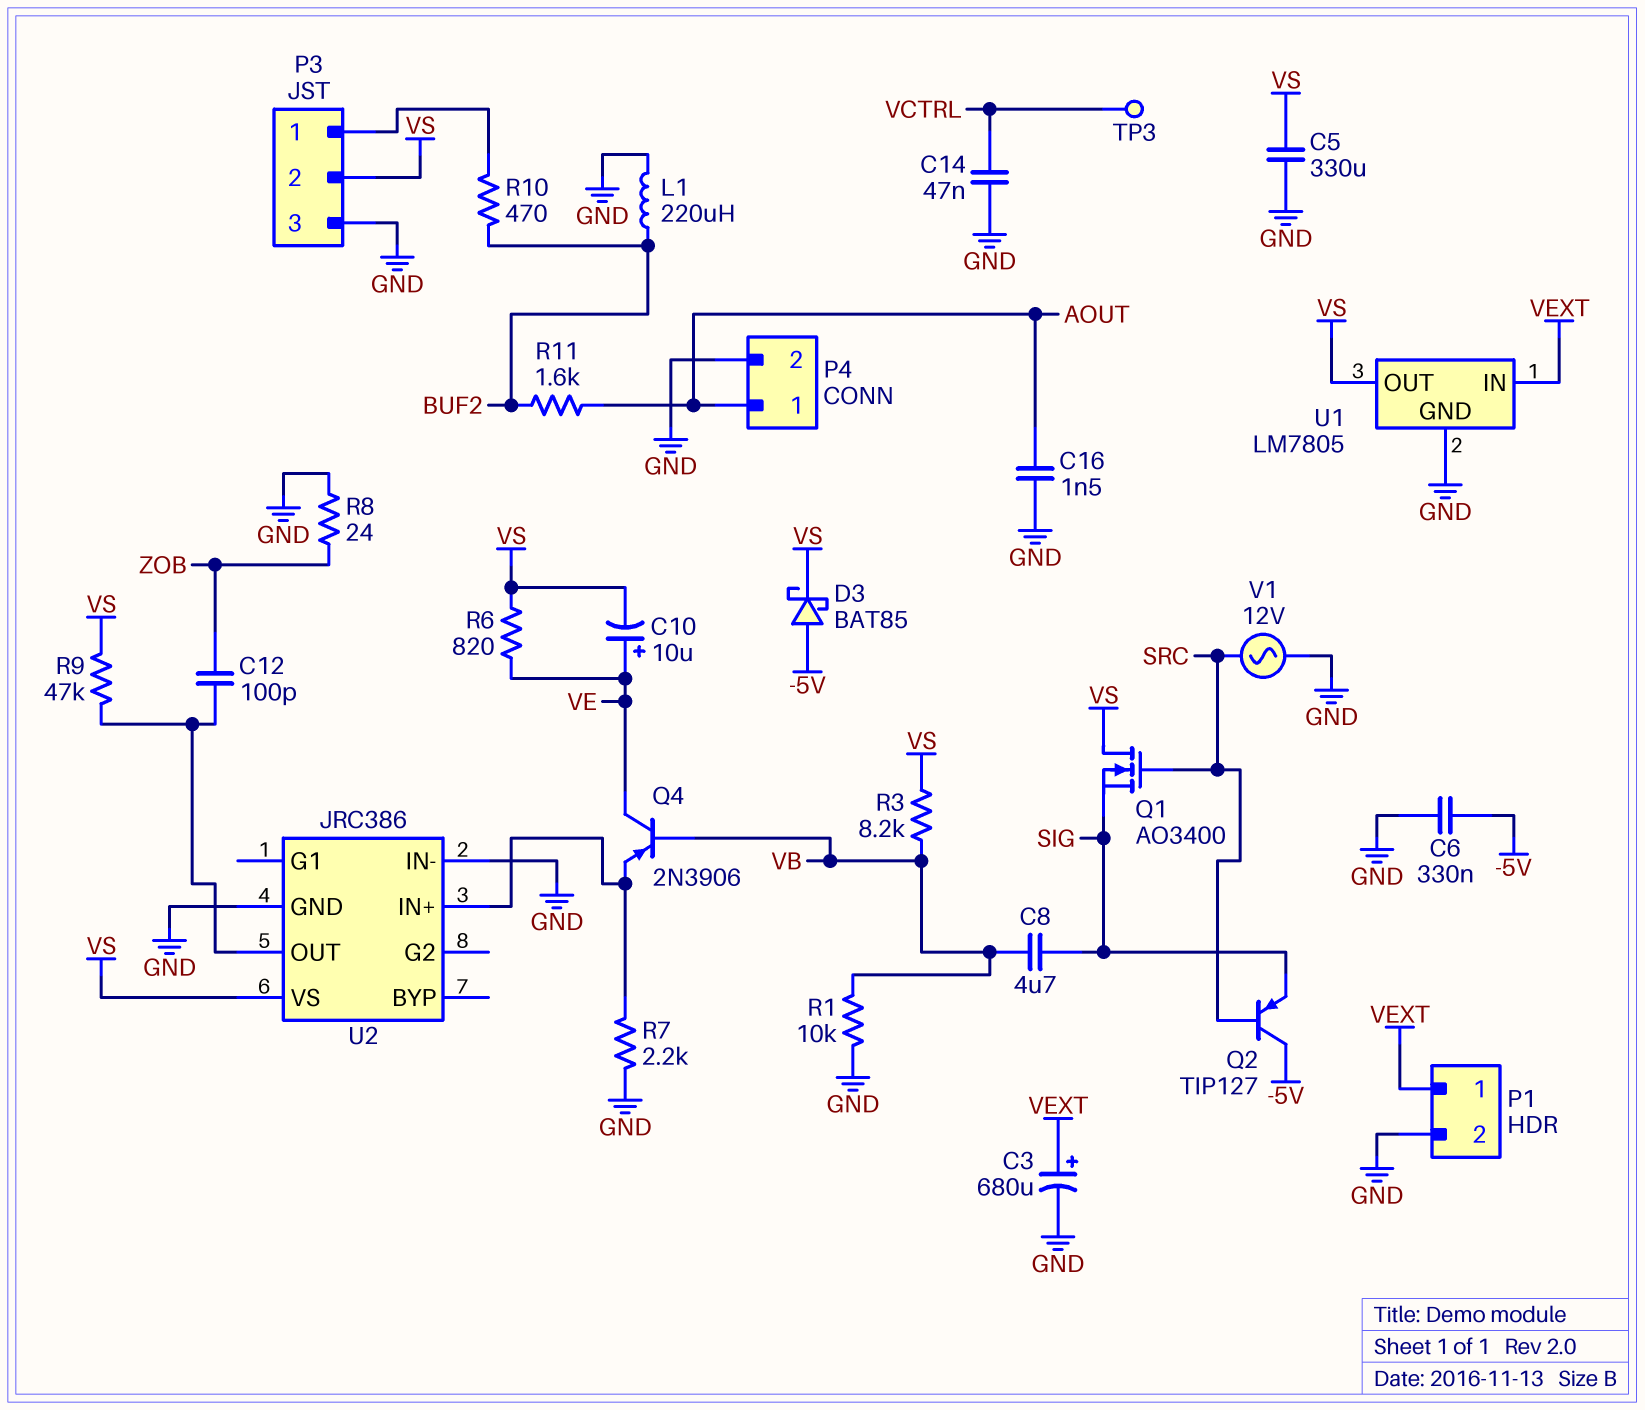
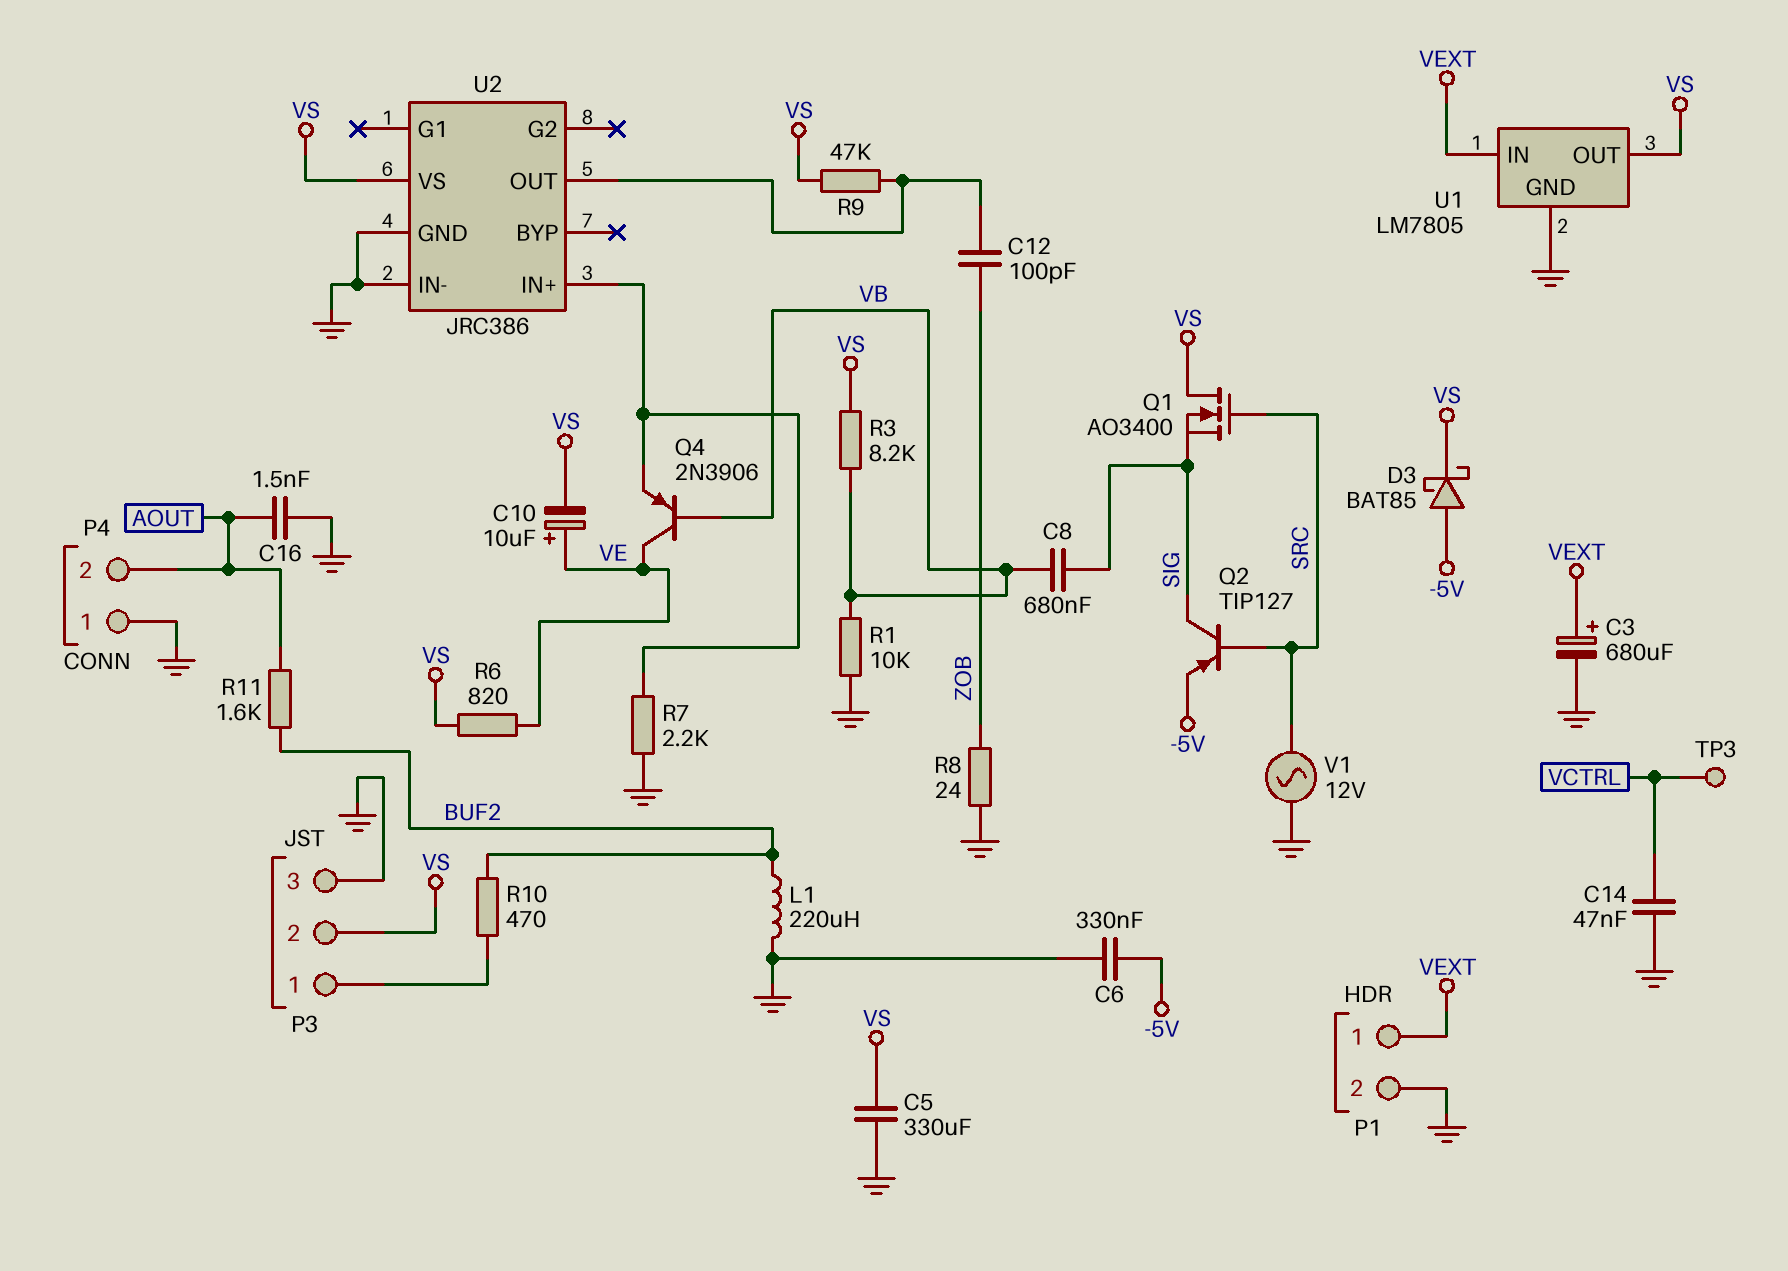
C8: 4.7uF (SIG, VB) -> 680nF (SIG, VB)
P4 pin 1: AOUT -> GND
P4 pin 2: GND -> AOUT
Q2: PNP TIP127 (B SRC, C -5V, E SIG) -> PNP TIP127 (B SRC, C SIG, E -5V)

